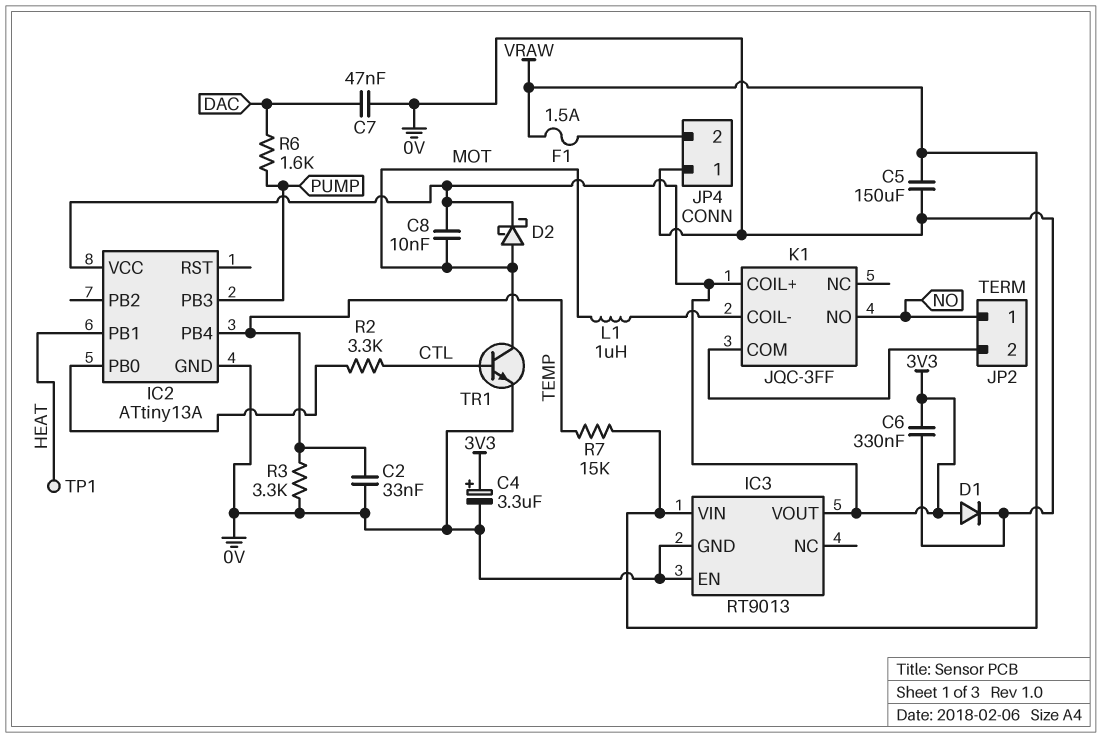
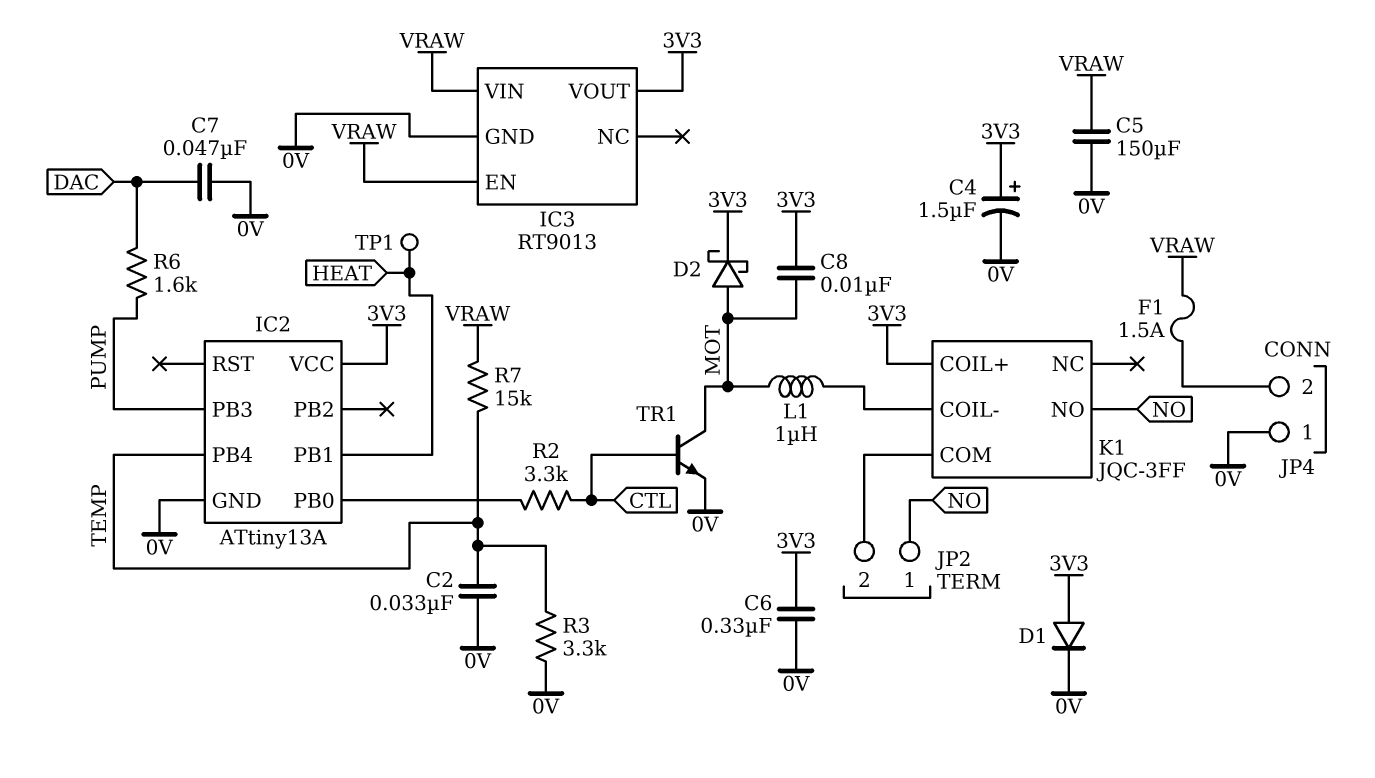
C4: 3.3uF (plus 3V3, minus 0V) -> 1.5uF (plus 3V3, minus 0V)
IC3 pin EN: 0V -> VRAW

